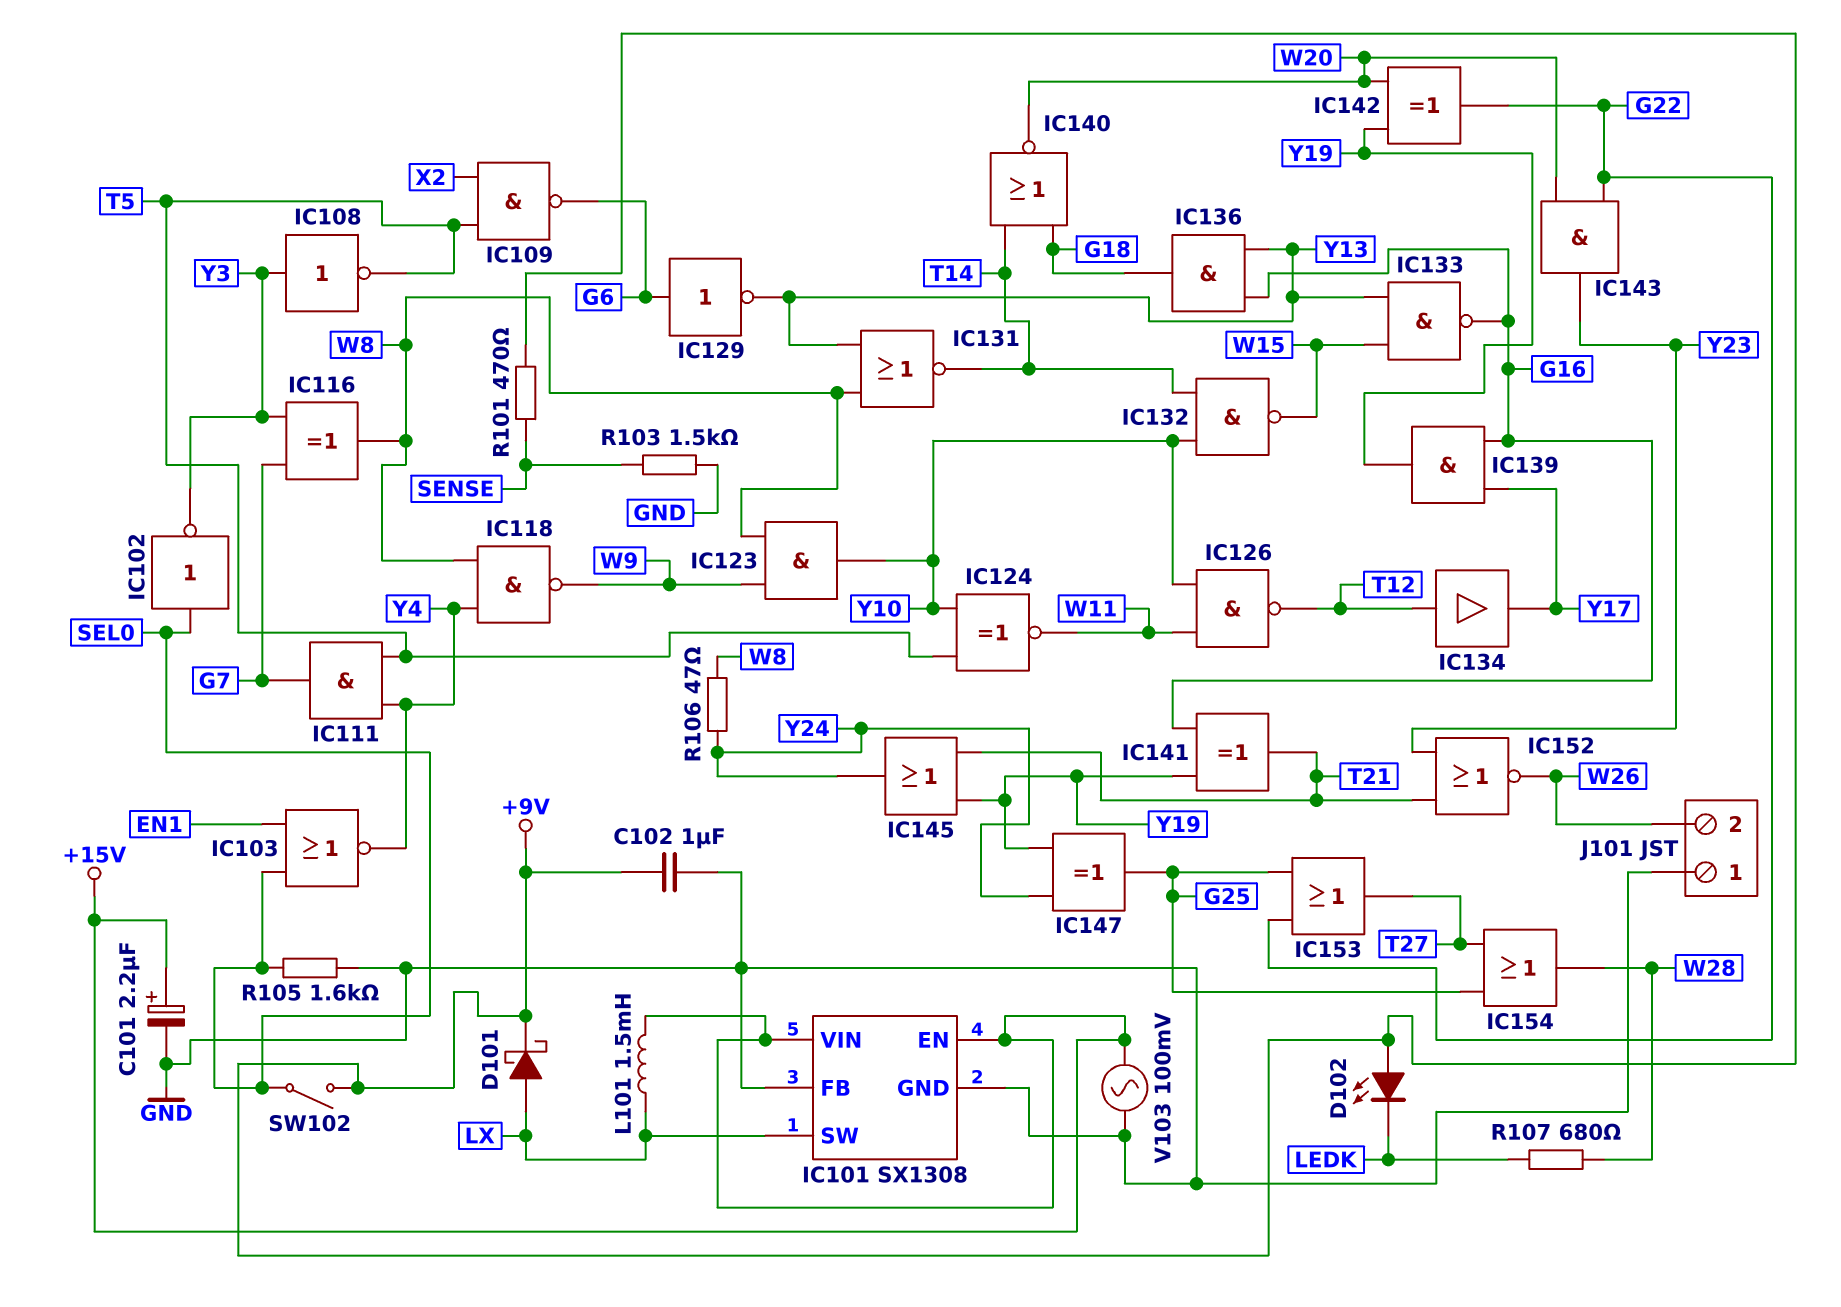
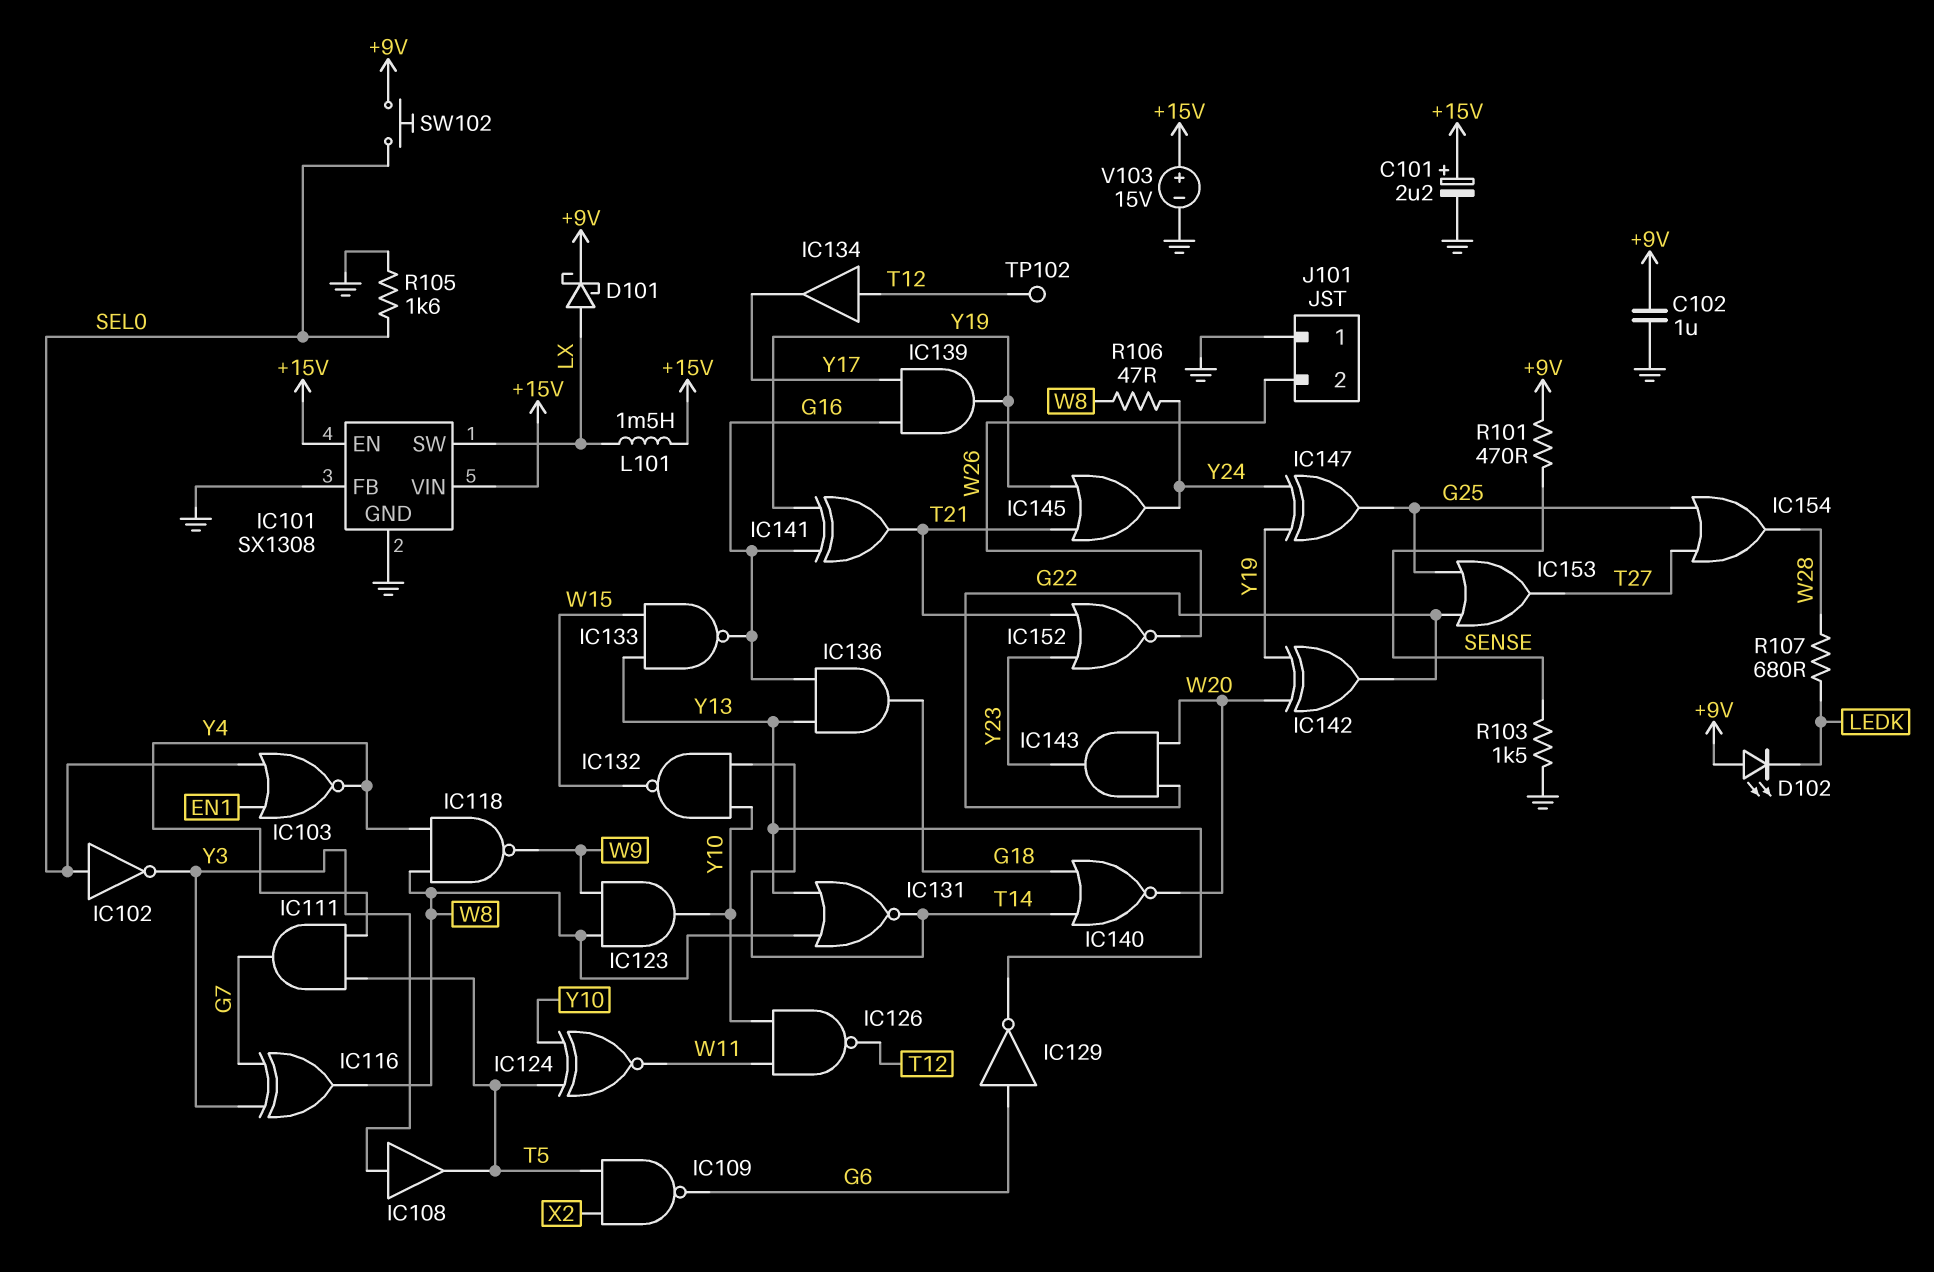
IC108: NOT (in Y3, out T5) -> buffer (in Y3, out T5)
SW102: switch (+9V, SEL0) -> button (+9V, SEL0)
TP102: none -> test point (T12)
V103: AC 100mV (+15V, GND) -> 15V (plus +15V, minus GND)

